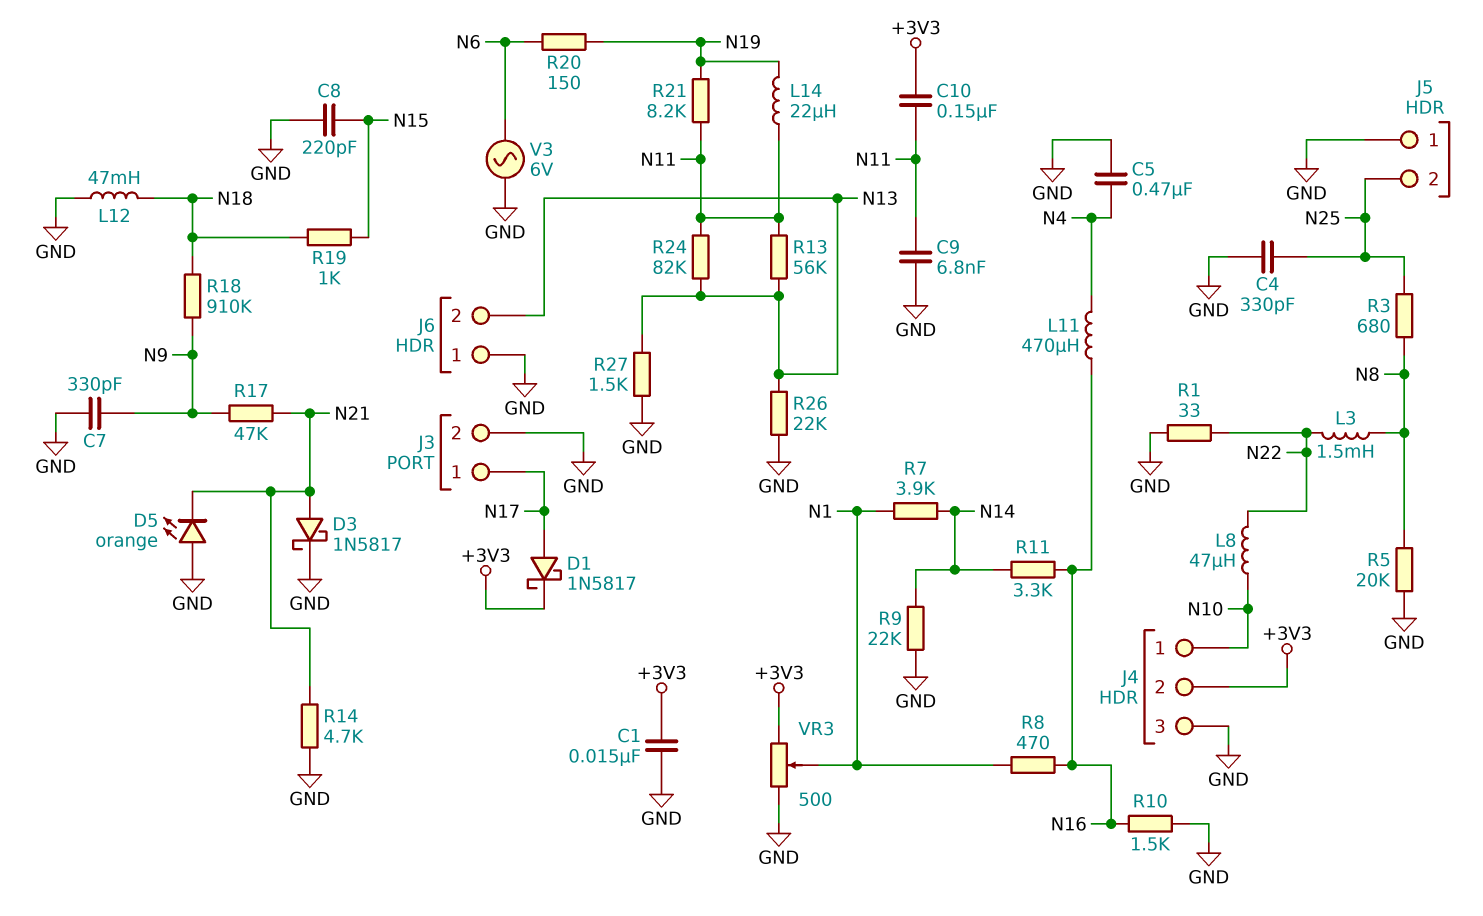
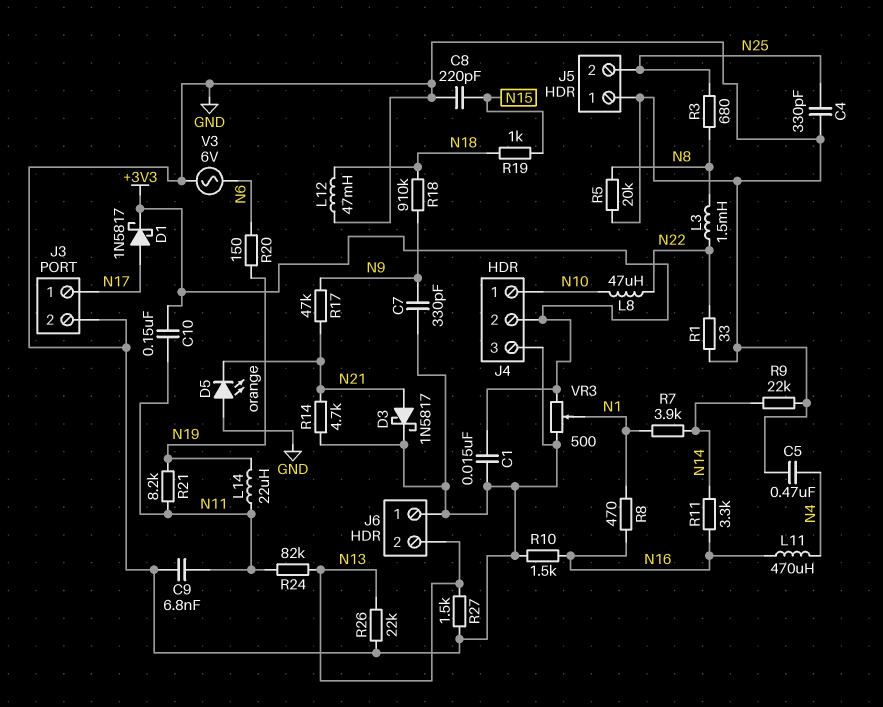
R13: 56k (N11, N13) -> none

